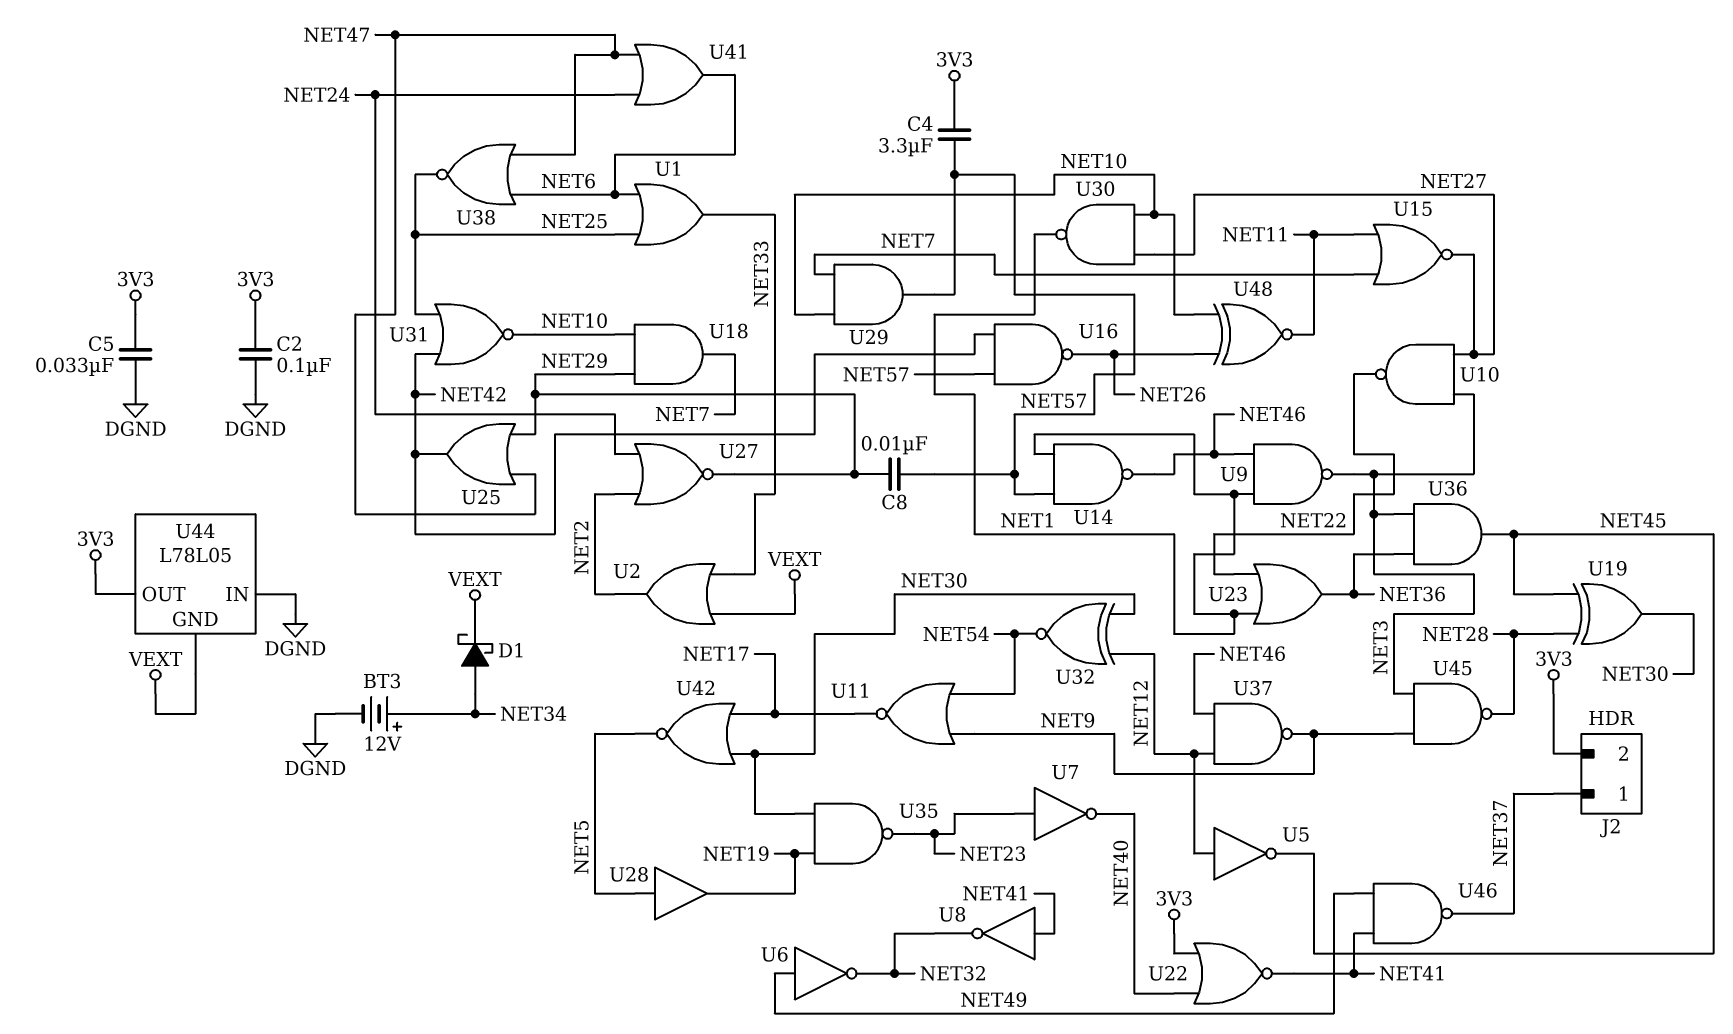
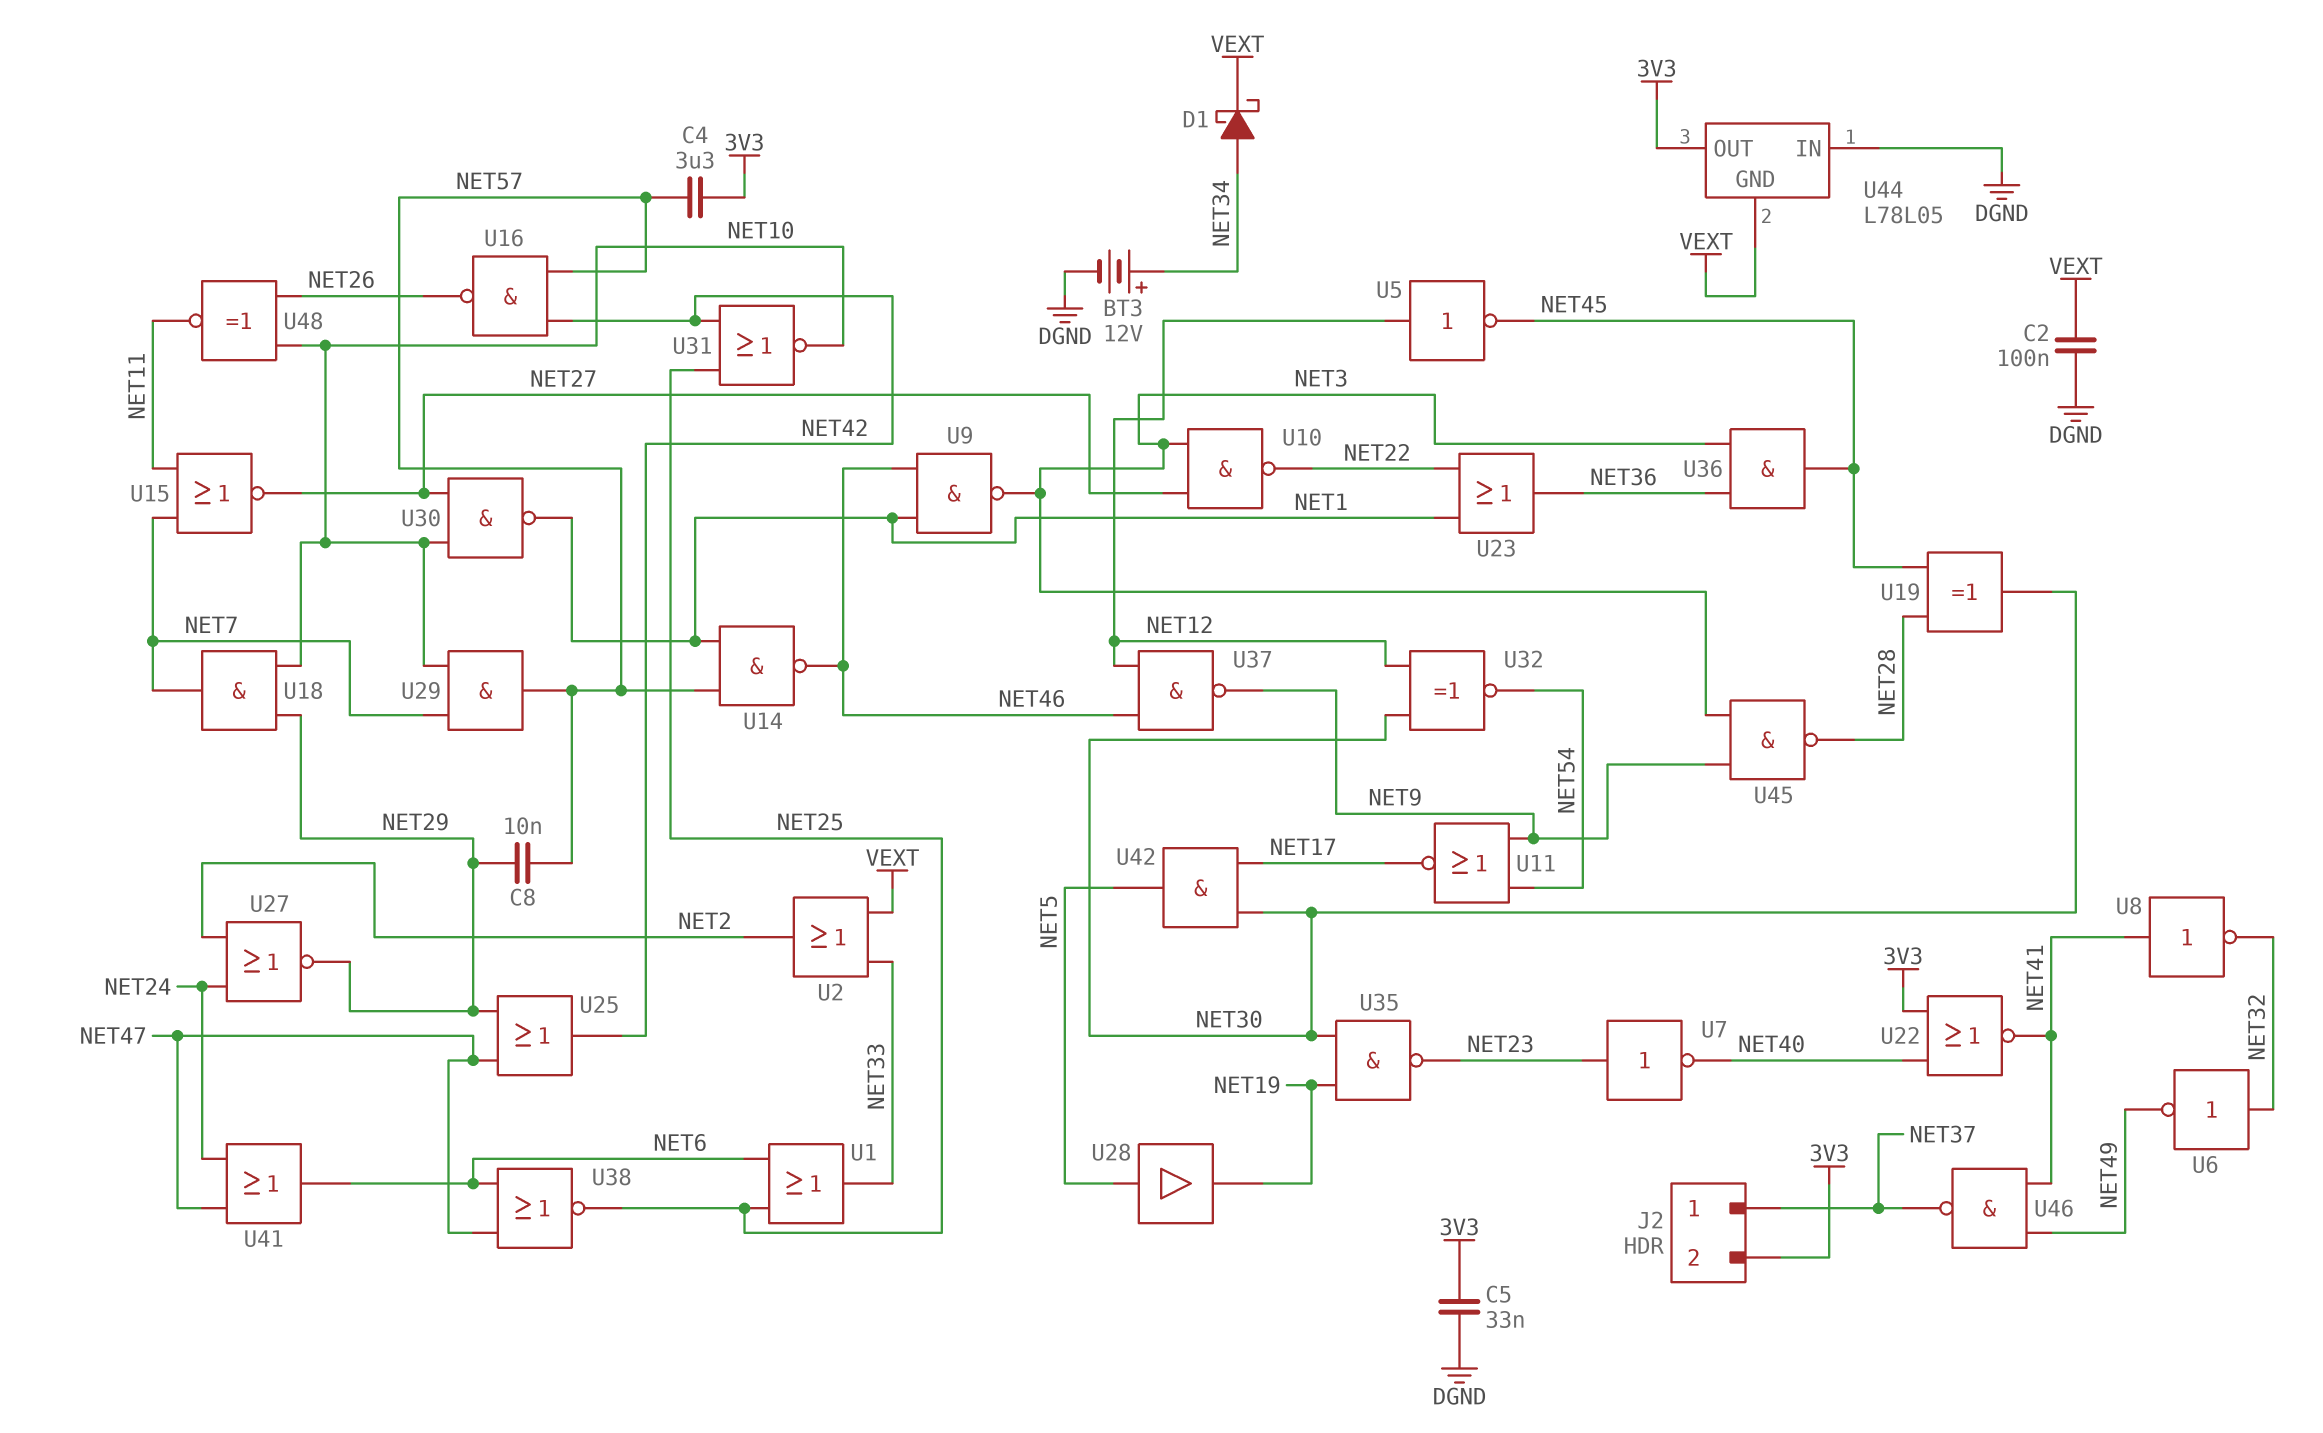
C2: 100nF (3V3, DGND) -> 100nF (DGND, VEXT)
U6: NOT (in NET49, out NET32) -> NOT (in NET32, out NET49)
U42: NOR (in NET17, in NET30, out NET5) -> AND (in NET17, in NET30, out NET5)

